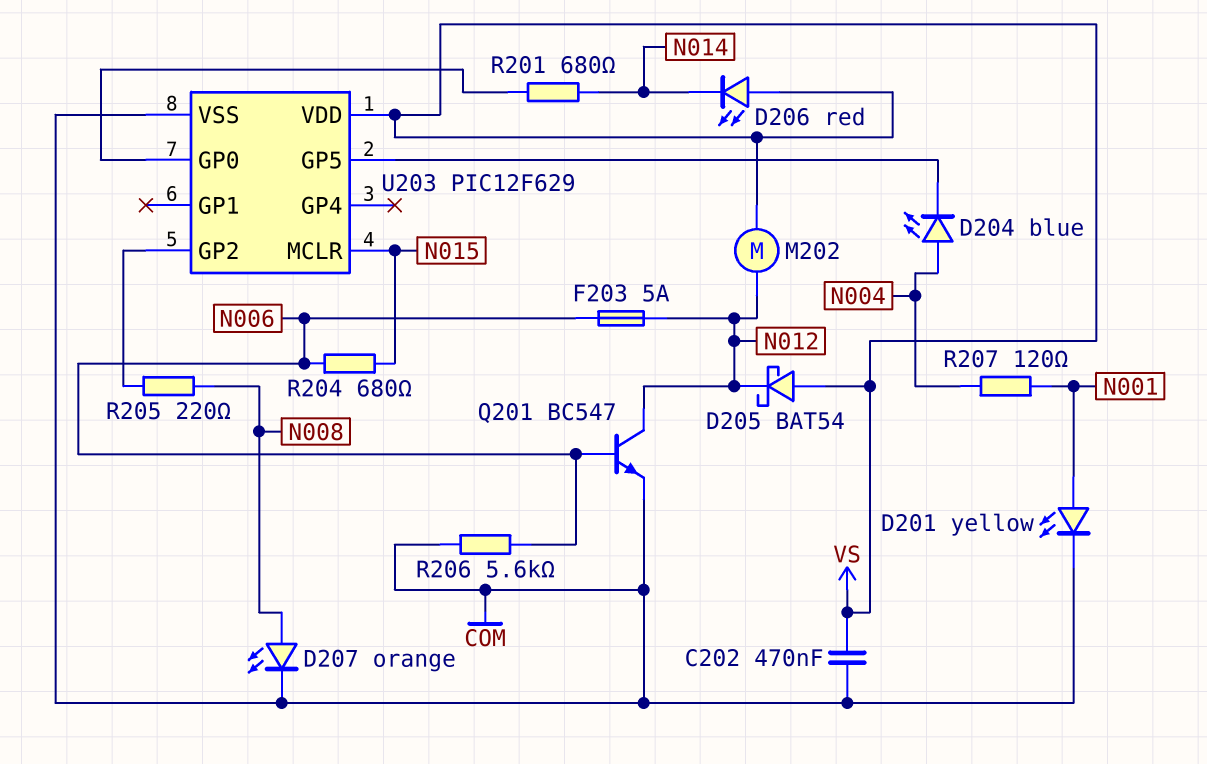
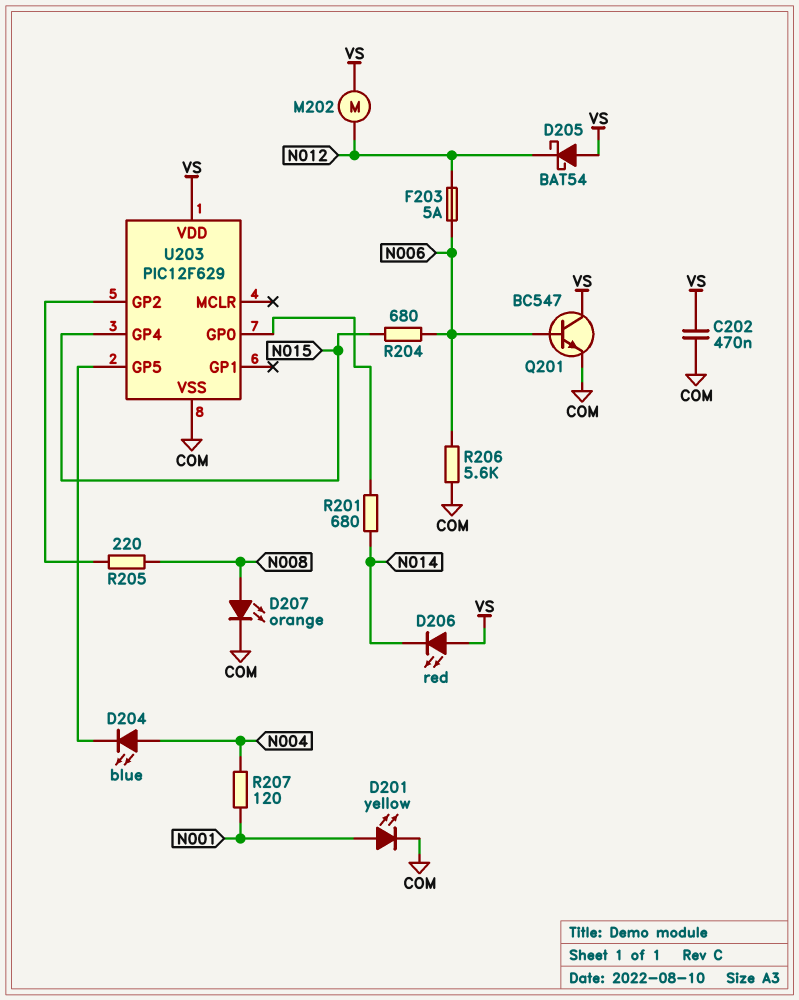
Q201: NPN BC547 (B N006, C N012, E COM) -> NPN BC547 (B N006, C VS, E COM)
U203 pin GP4: none -> N015
U203 pin MCLR: N015 -> none

